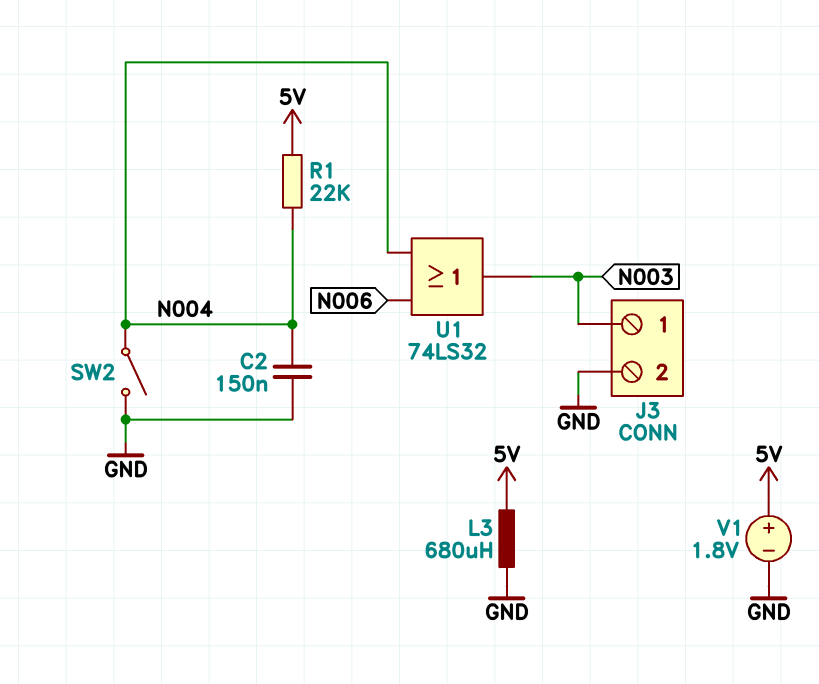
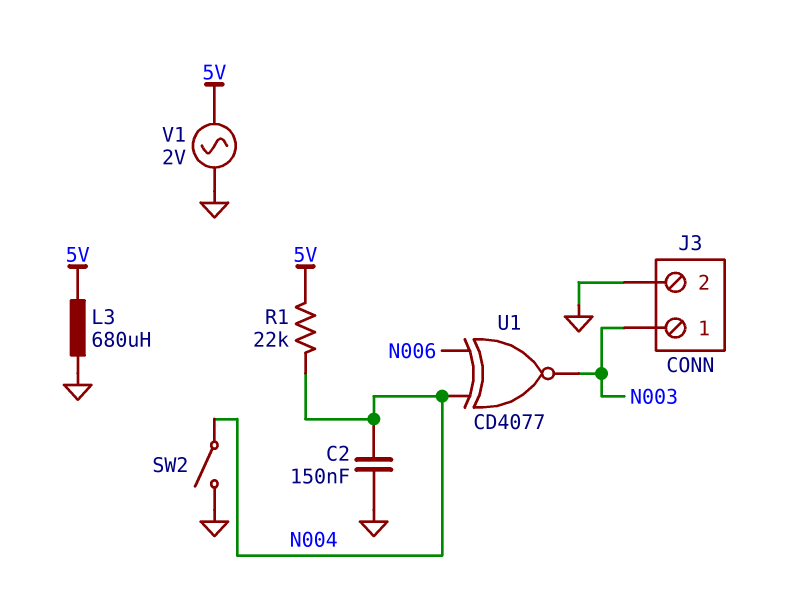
U1: OR 74LS32 (in N004, in N006, out N003) -> XNOR CD4077 (in N004, in N006, out N003)
V1: 1.8V (plus 5V, minus GND) -> AC 2V (5V, GND)

